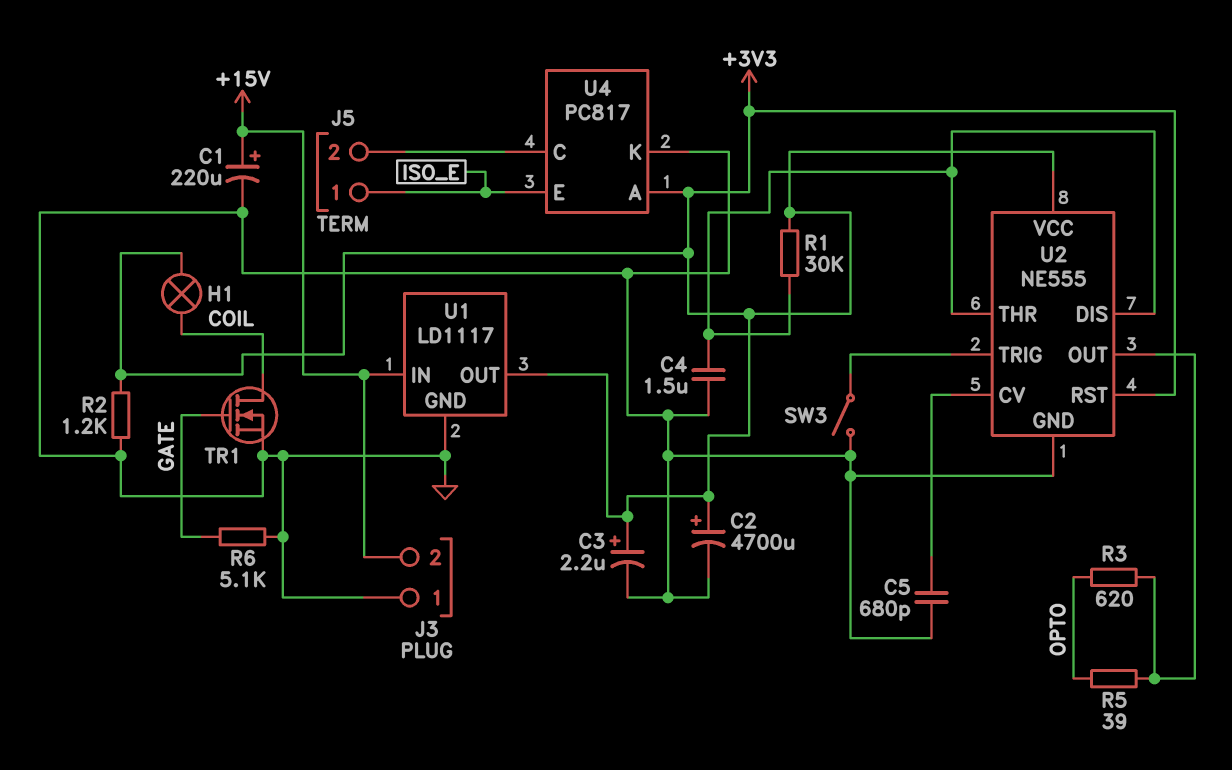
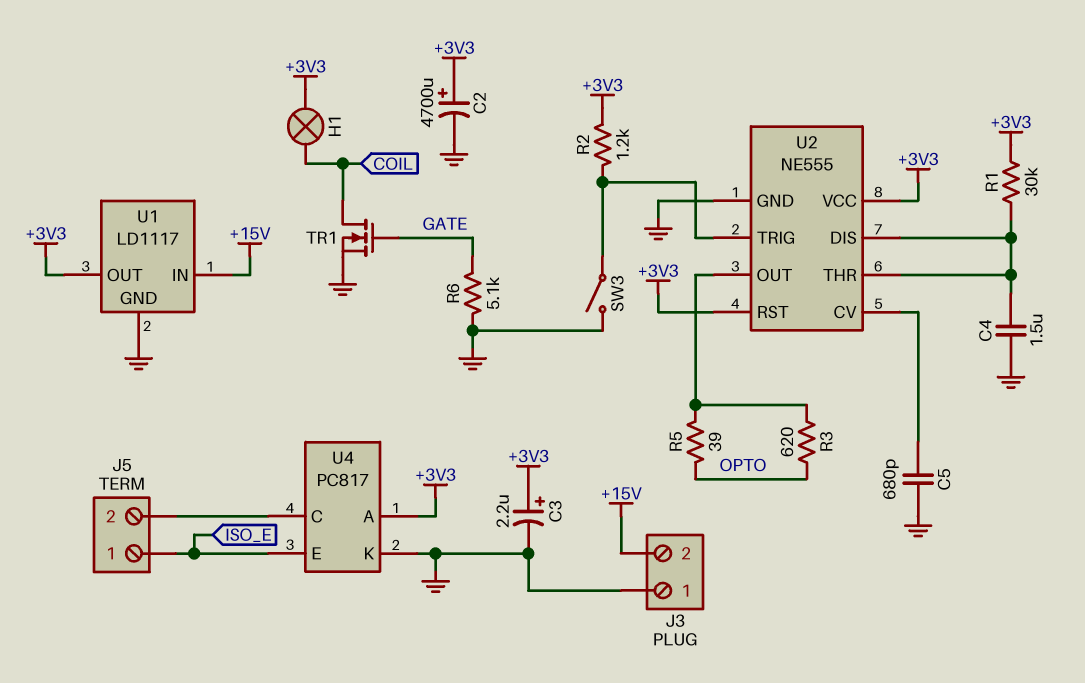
C1: 220uF (plus +15V, minus GND) -> none
R2: 1.2k (+3V3, GND) -> 1.2k (+3V3, U2/TRIG)

